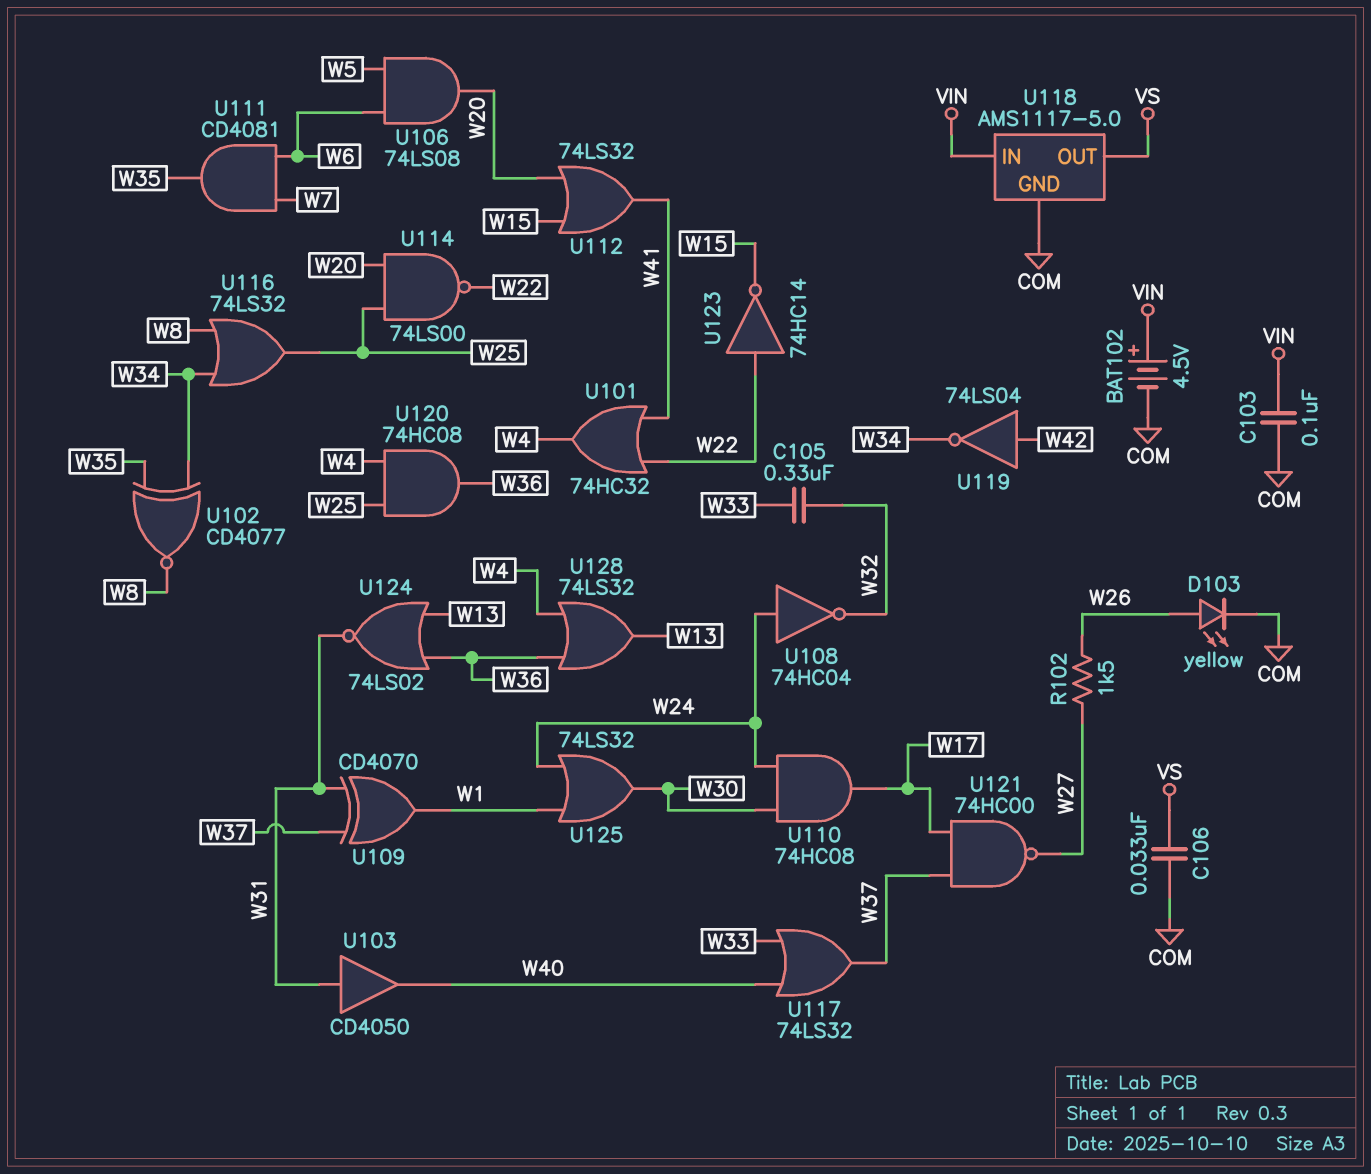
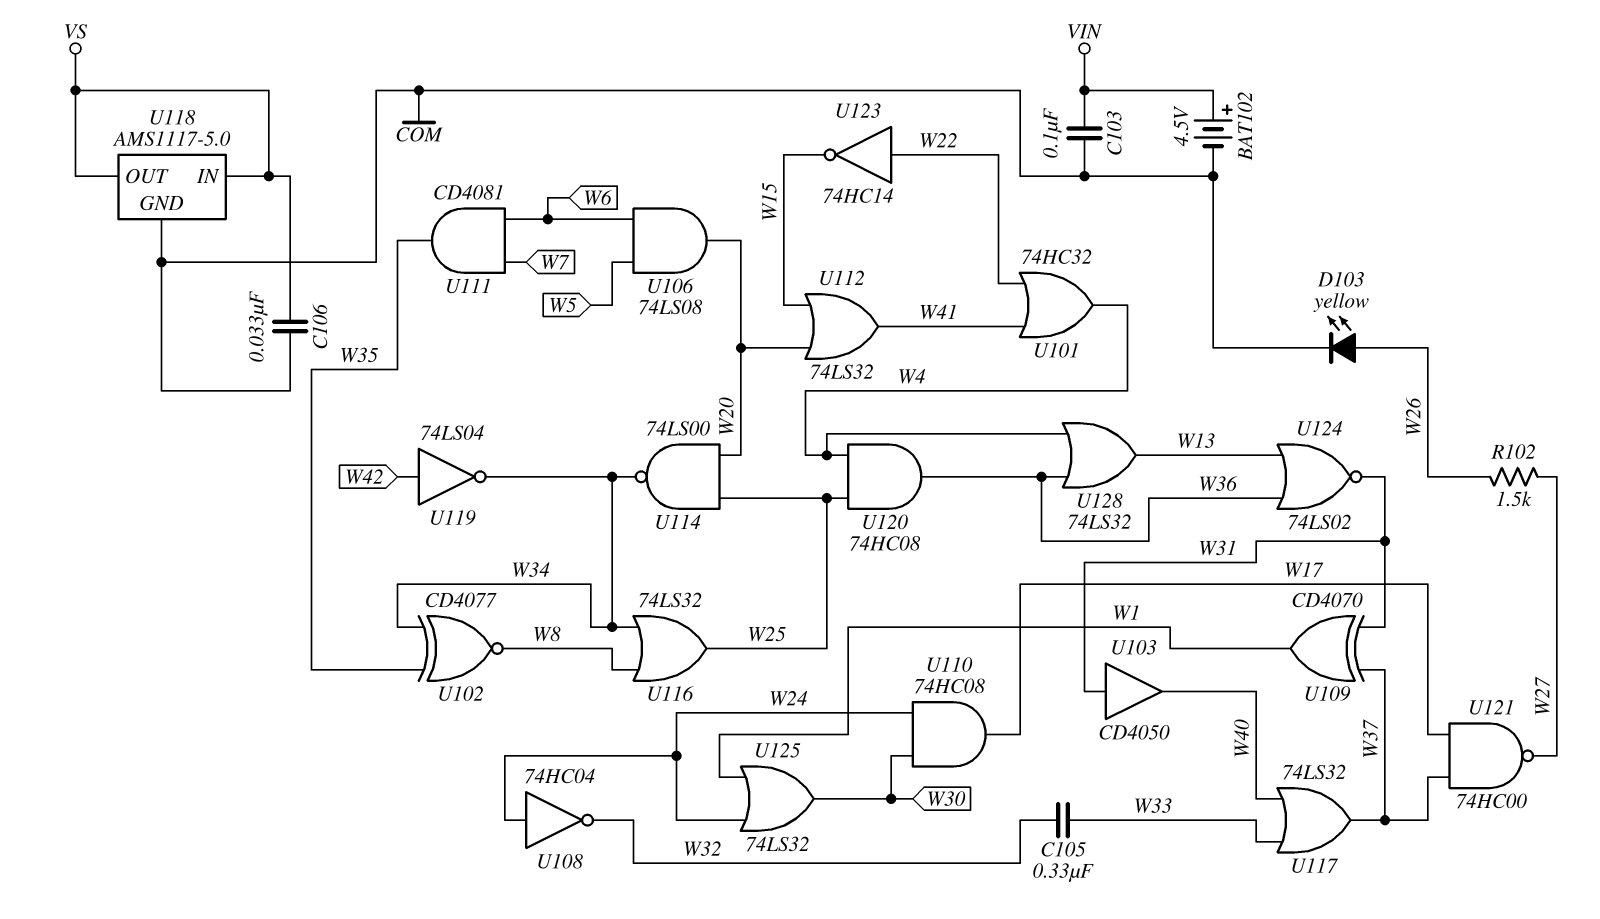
U114: NAND 74LS00 (in W20, in W25, out W22) -> NAND 74LS00 (in W20, in W25, out W34)
U118 pin IN: VIN -> VS

